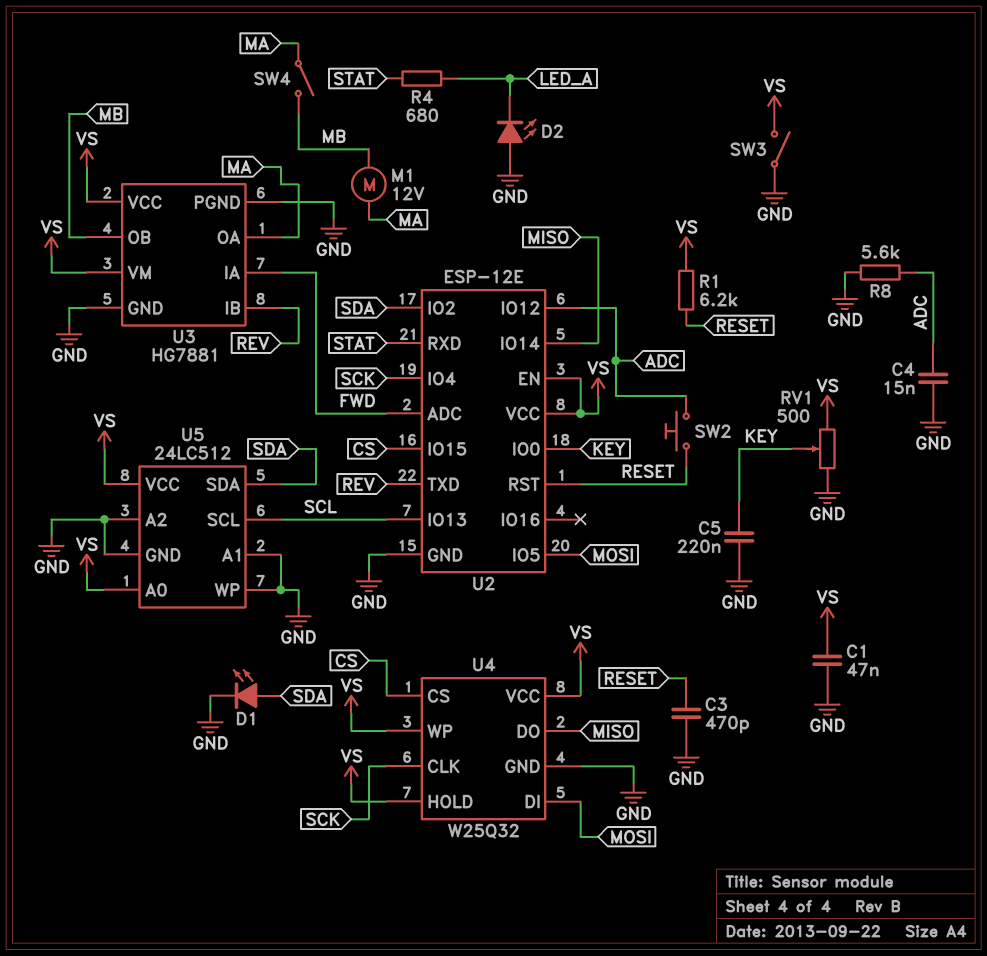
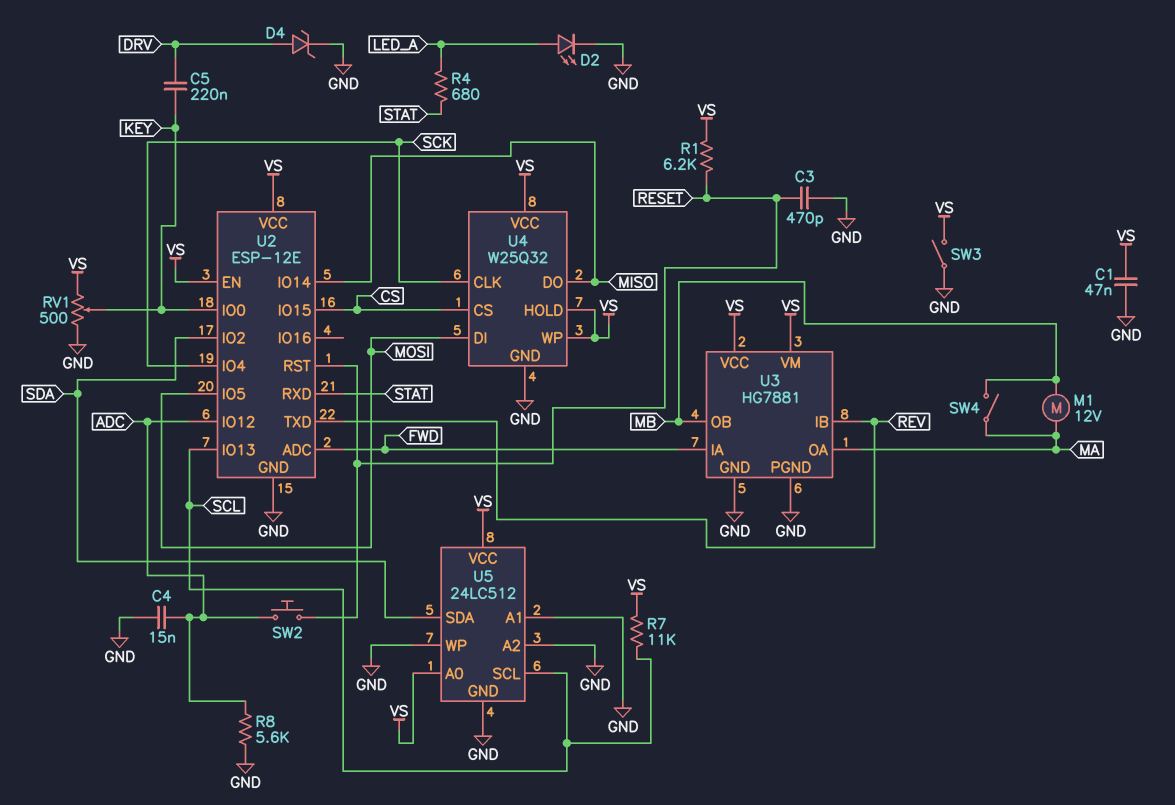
C5: 220nF (GND, KEY) -> 220nF (DRV, KEY)
D1: LED (A SDA, K GND) -> none
D2: LED (A GND, K LED_A) -> LED (A LED_A, K GND)
D4: none -> zener (A DRV, K GND)
R7: none -> 11k (SCL, VS)

